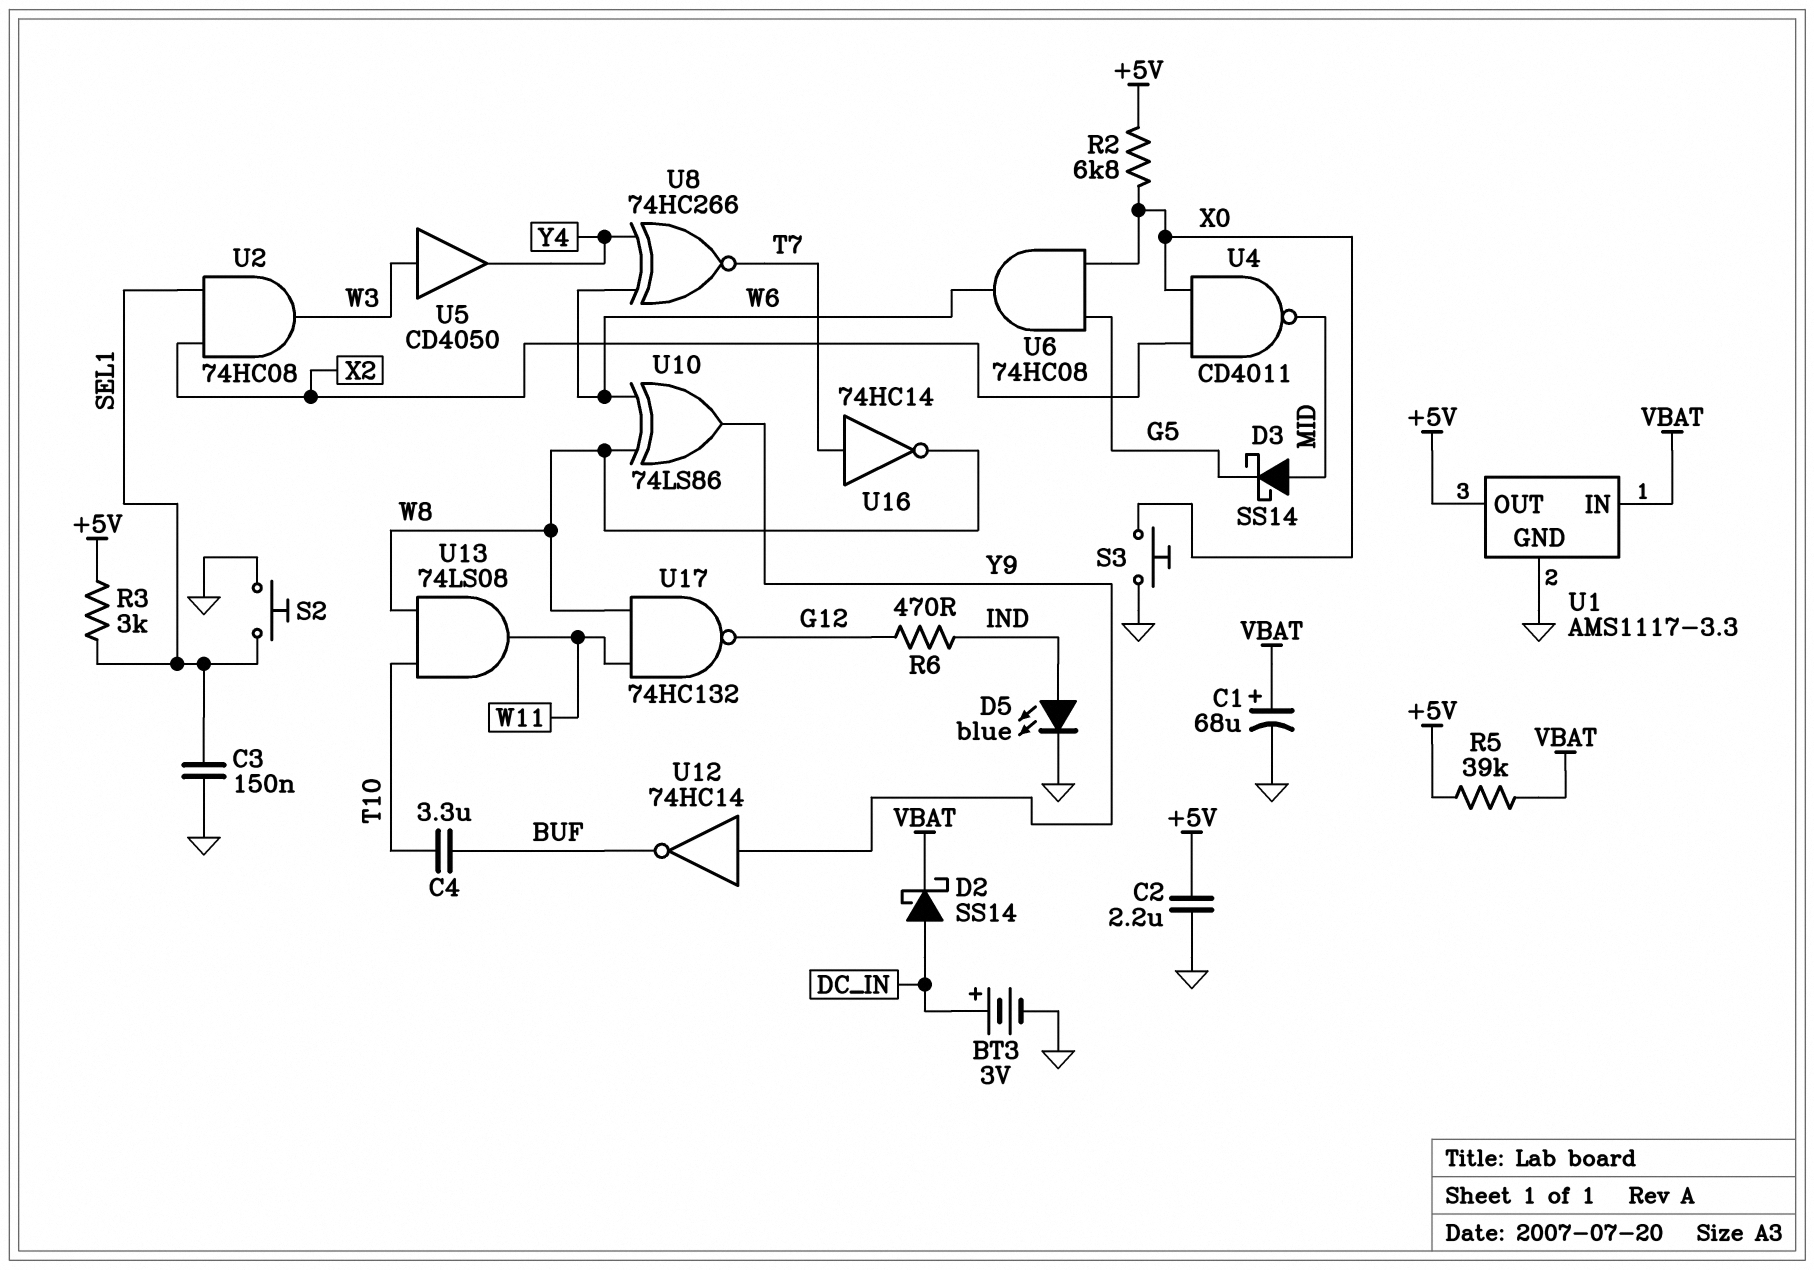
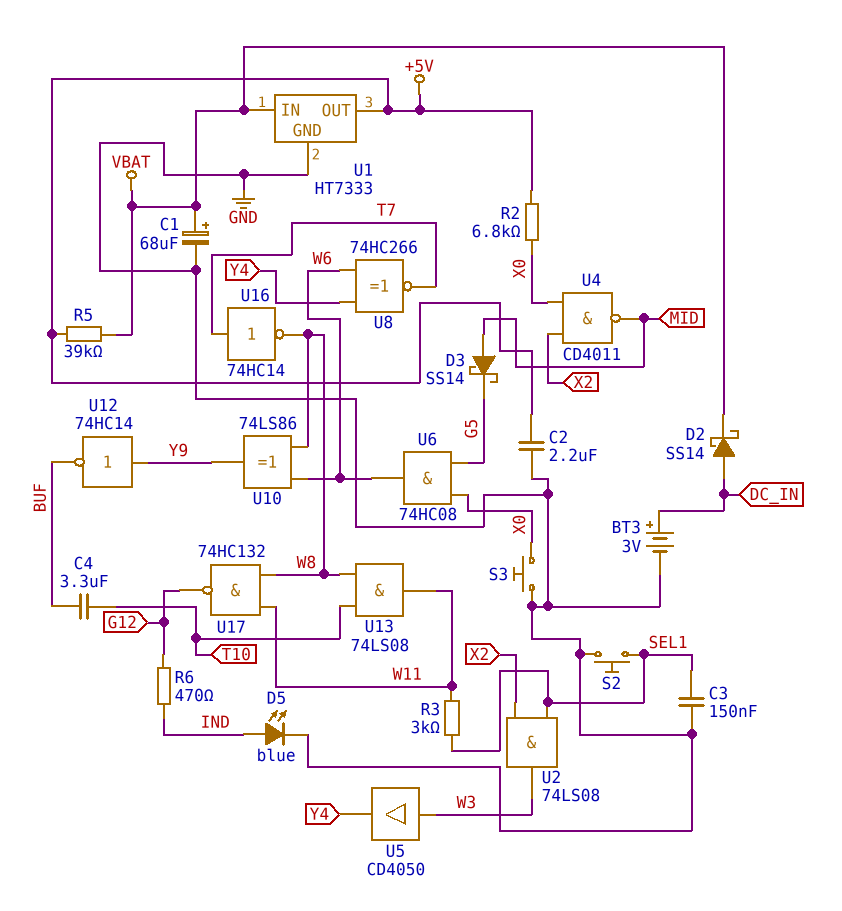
R3: 3k (+5V, SEL1) -> 3k (SEL1, W11)
U1: AMS1117-3.3 -> HT7333
U2: AND 74HC08 (in SEL1, in X2, out W3) -> AND 74LS08 (in SEL1, in X2, out W3)

